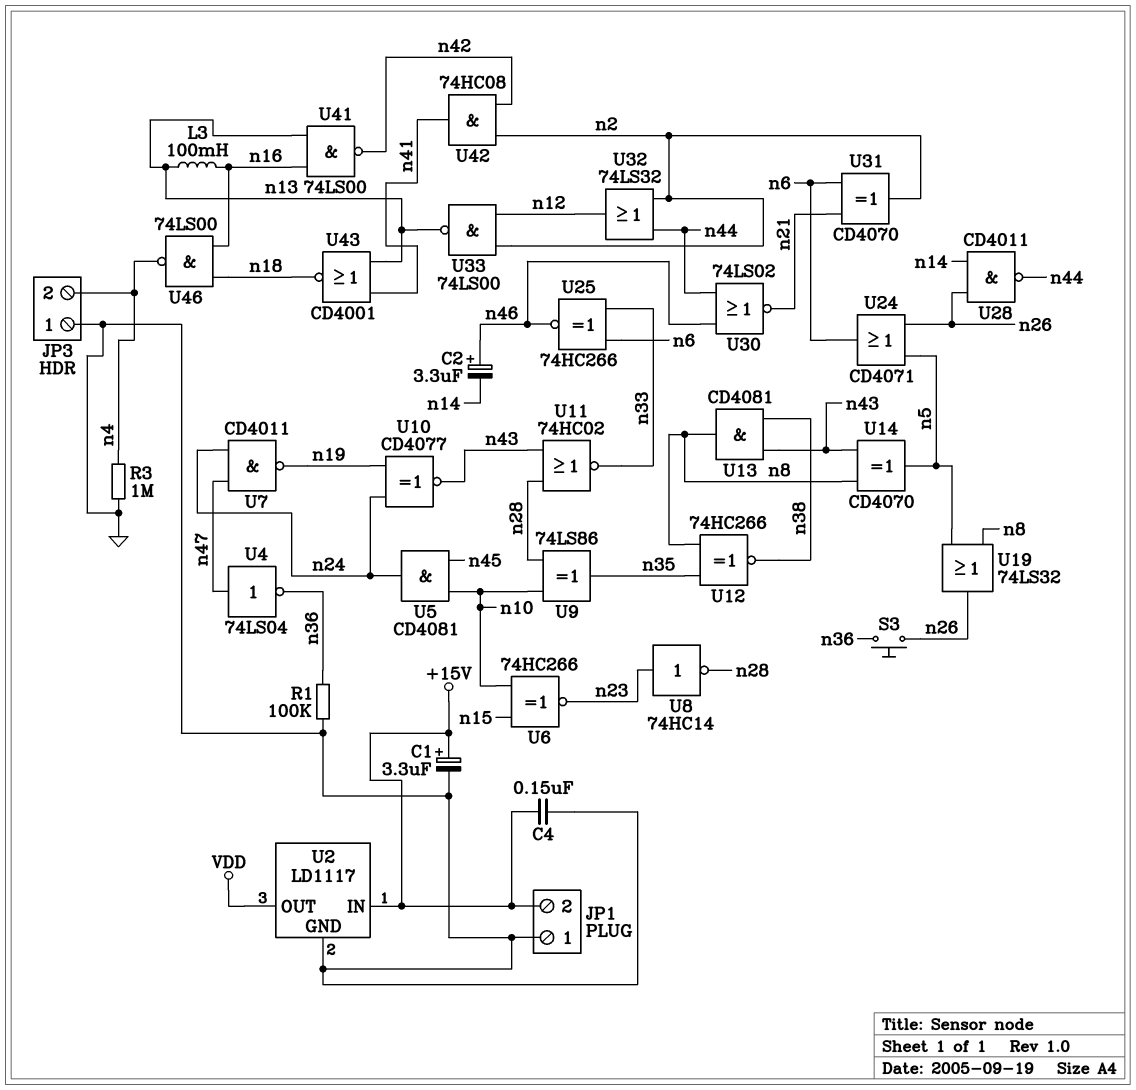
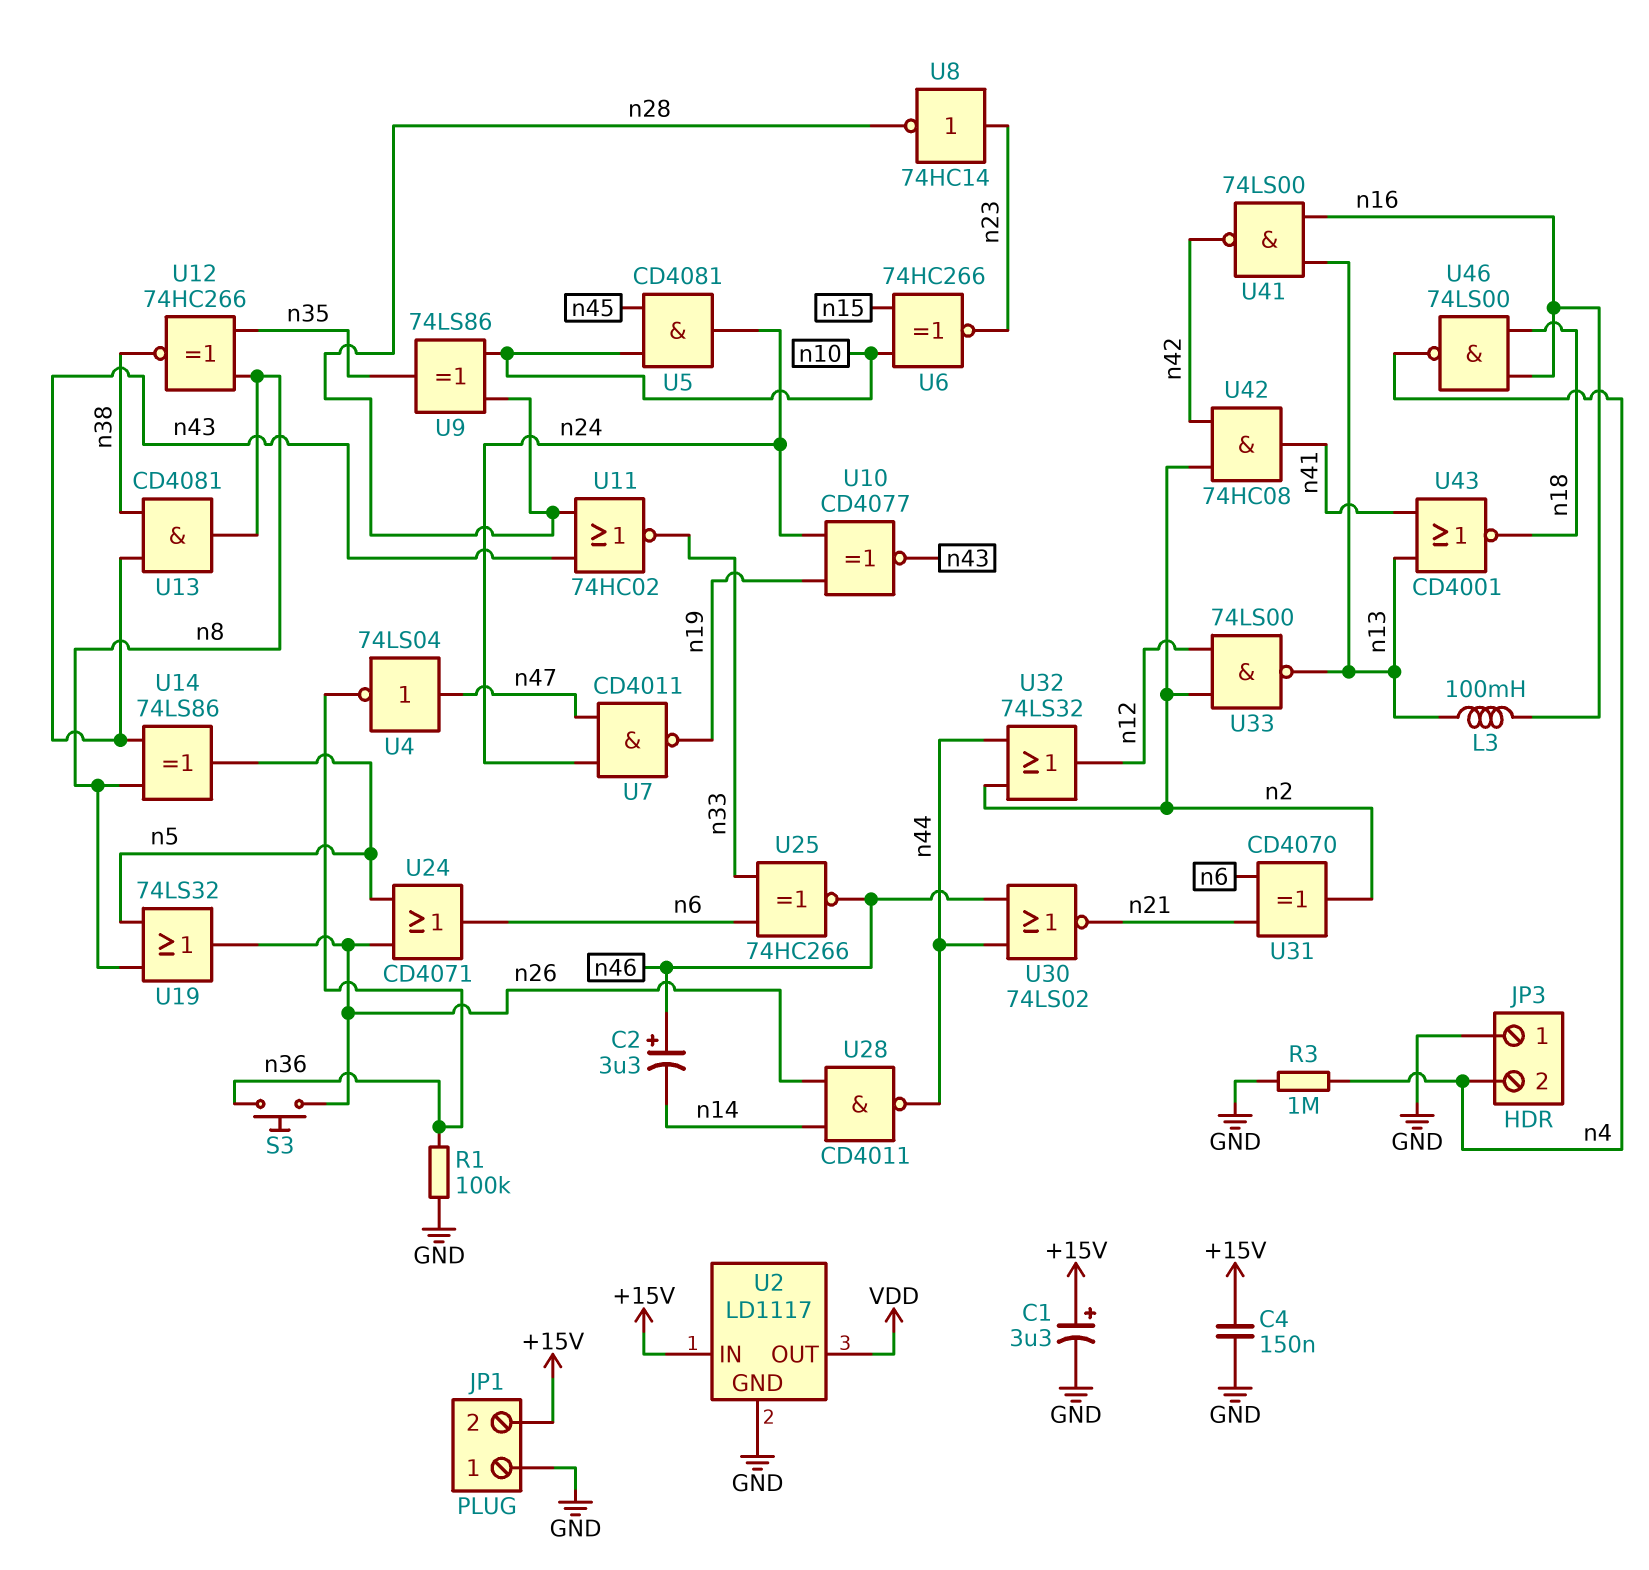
U14: XOR CD4070 (in n8, in n43, out n5) -> XOR 74LS86 (in n8, in n43, out n5)

